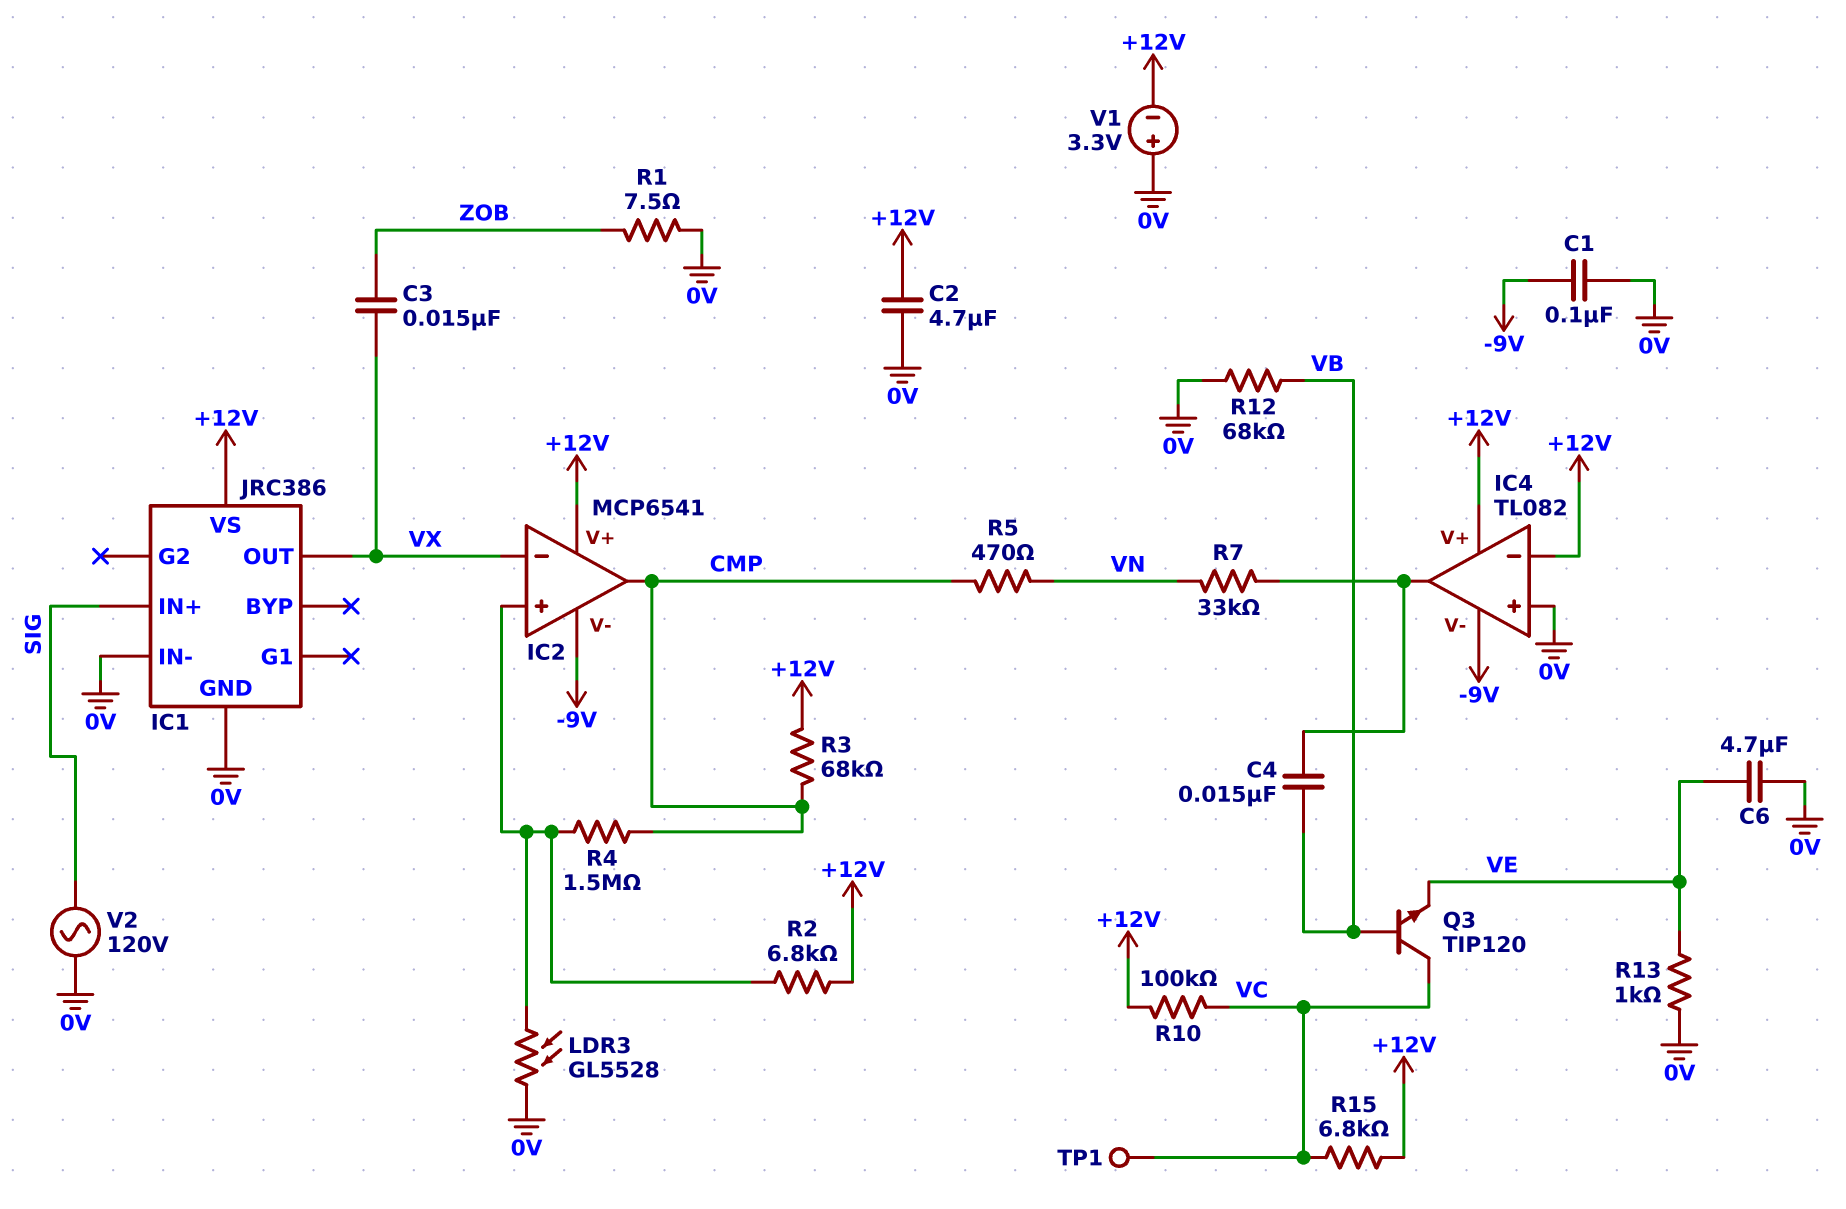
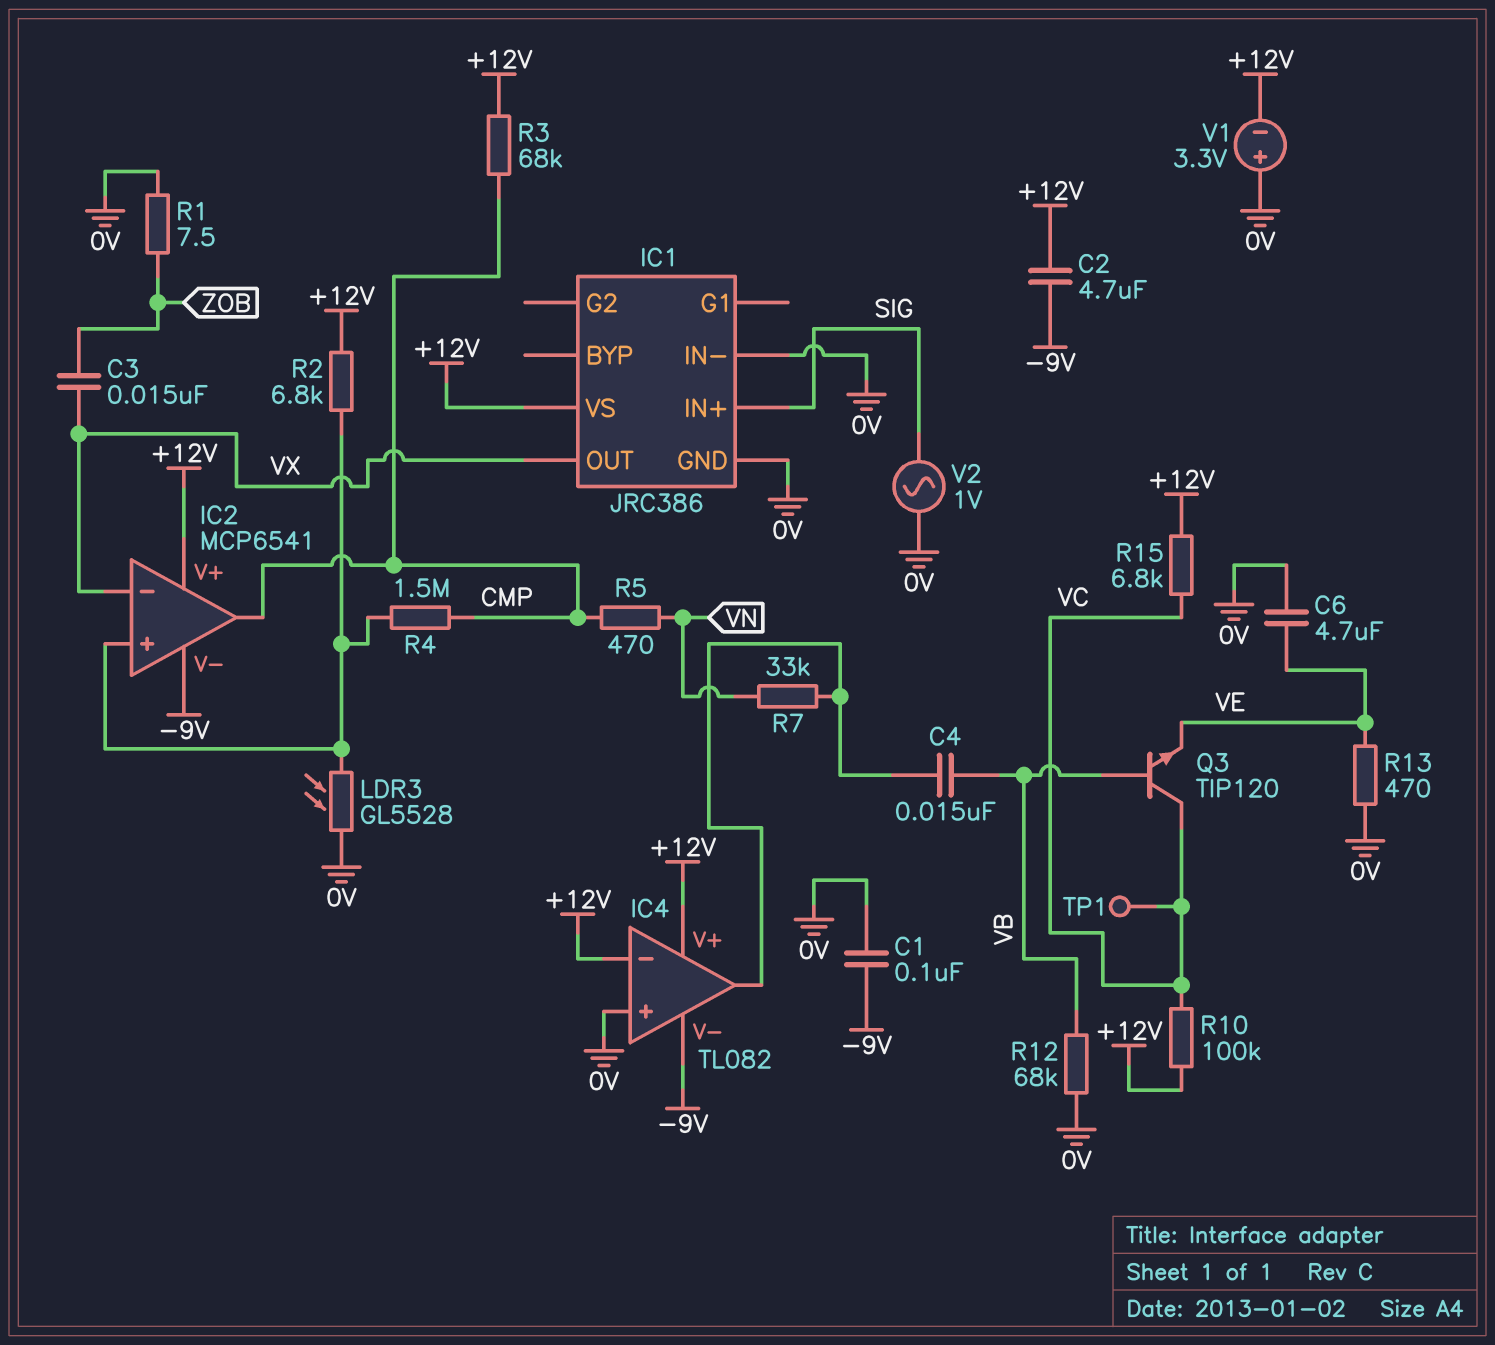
C2: 4.7uF (+12V, 0V) -> 4.7uF (+12V, -9V)
R13: 1k (0V, VE) -> 470 (0V, VE)
V2: AC 120V (0V, SIG) -> AC 1V (0V, SIG)

